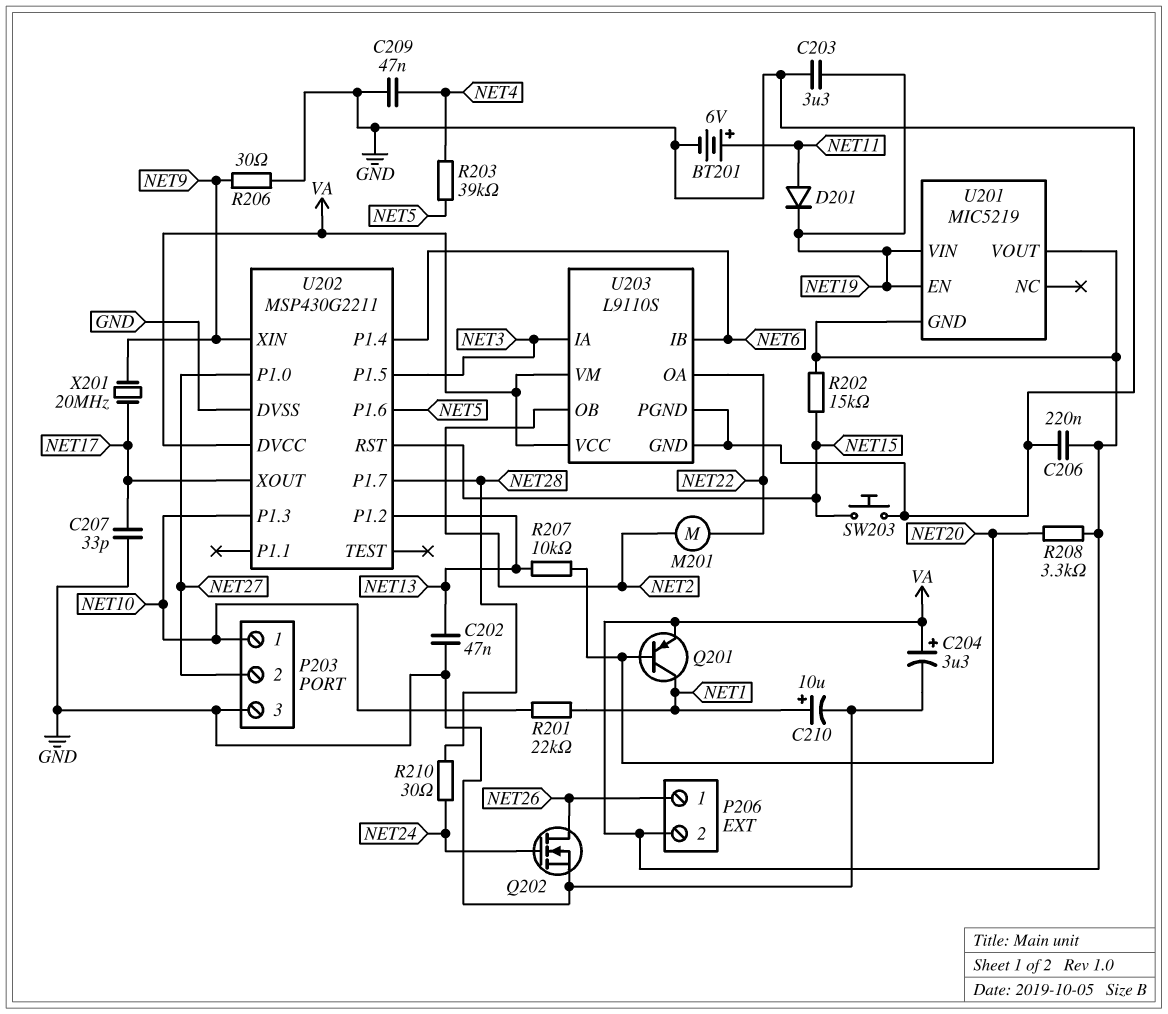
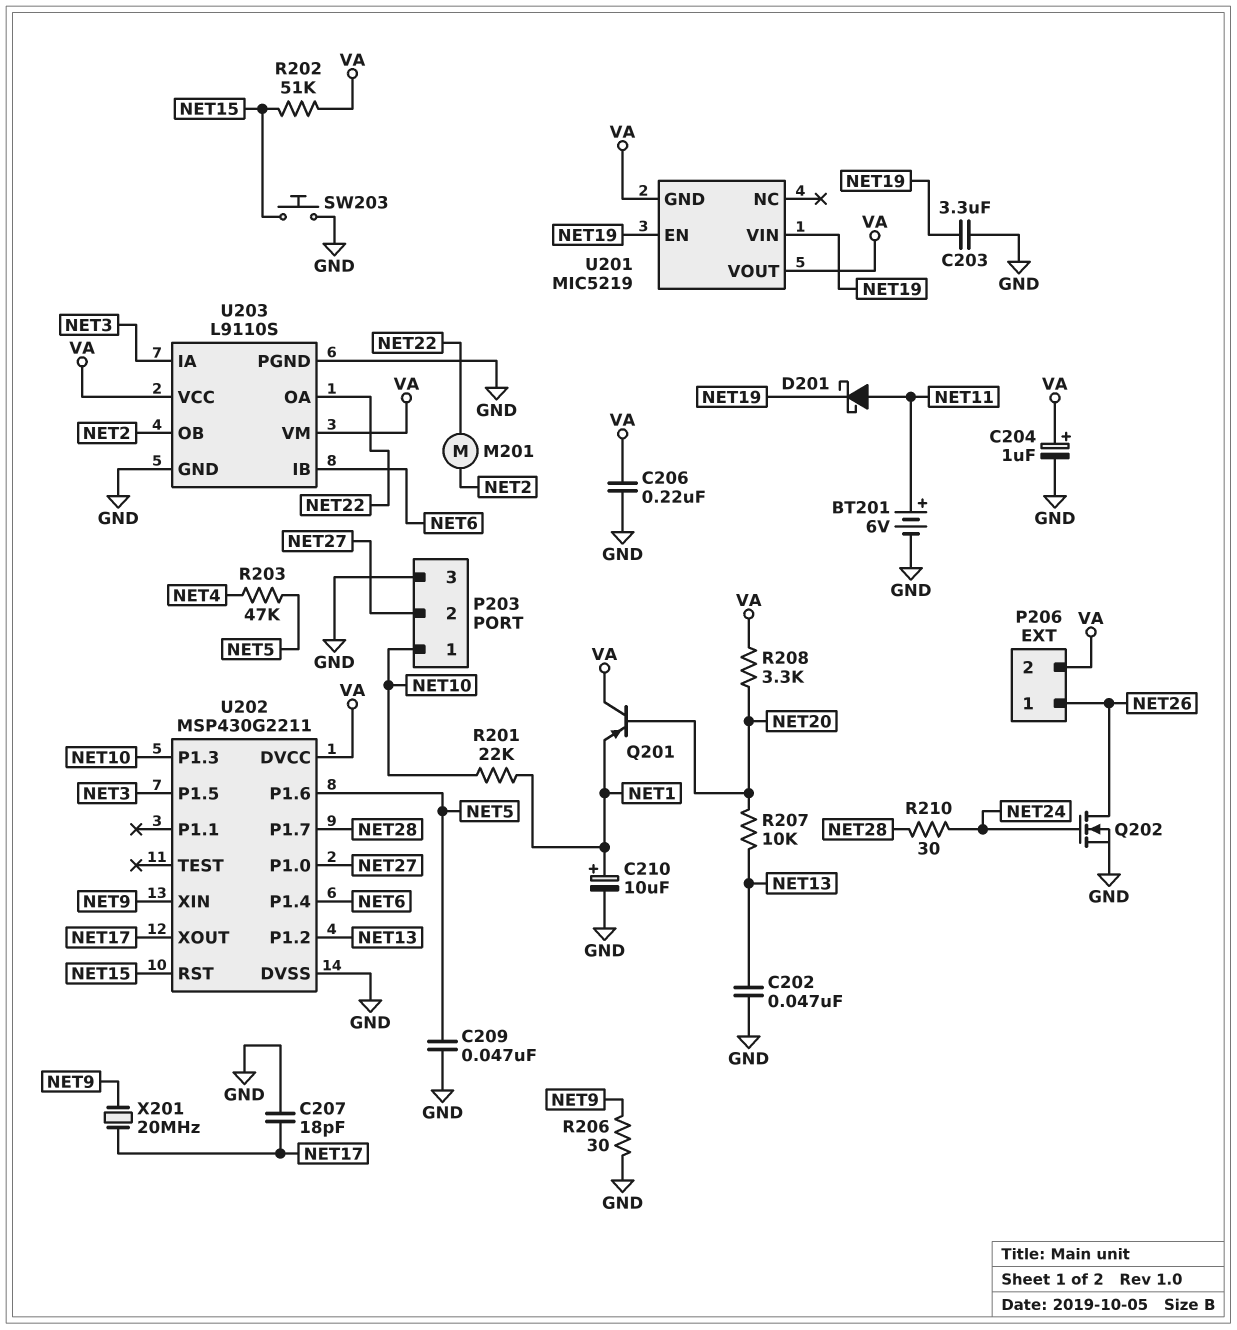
C204: 3.3uF (plus VA, minus GND) -> 1uF (plus VA, minus GND)
C207: 33pF (GND, NET17) -> 18pF (GND, NET17)
C209: 47nF (GND, NET4) -> 47nF (GND, NET5)
D201: diode (A NET11, K NET19) -> schottky (A NET11, K NET19)
Q201: PNP (B NET20, C NET1, E VA) -> PNP (B NET20, C VA, E NET1)
R202: 15k (NET15, VA) -> 51k (NET15, VA)
R203: 39k (NET4, NET5) -> 47k (NET4, NET5)

